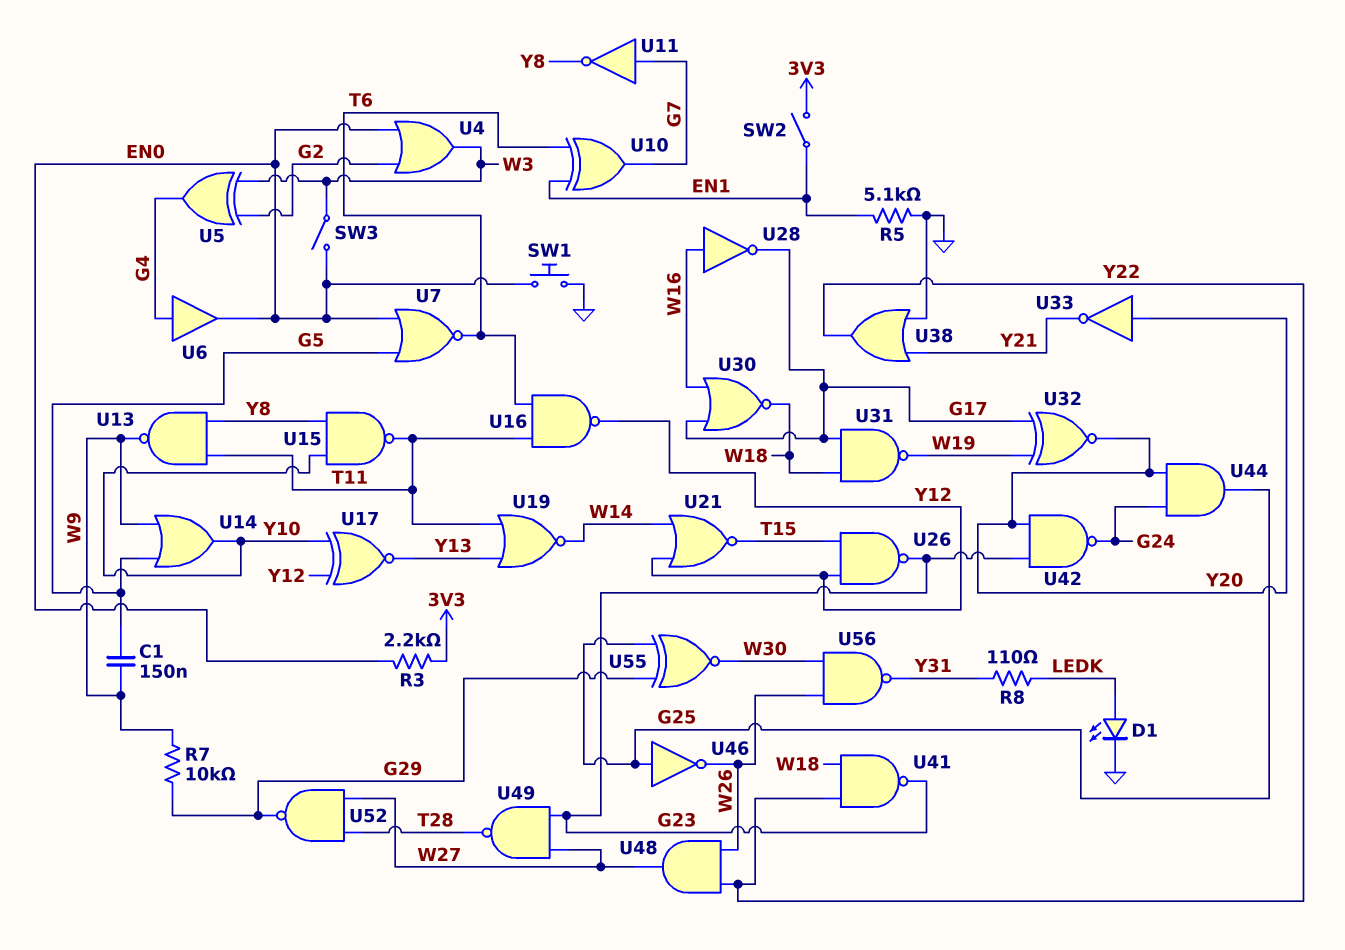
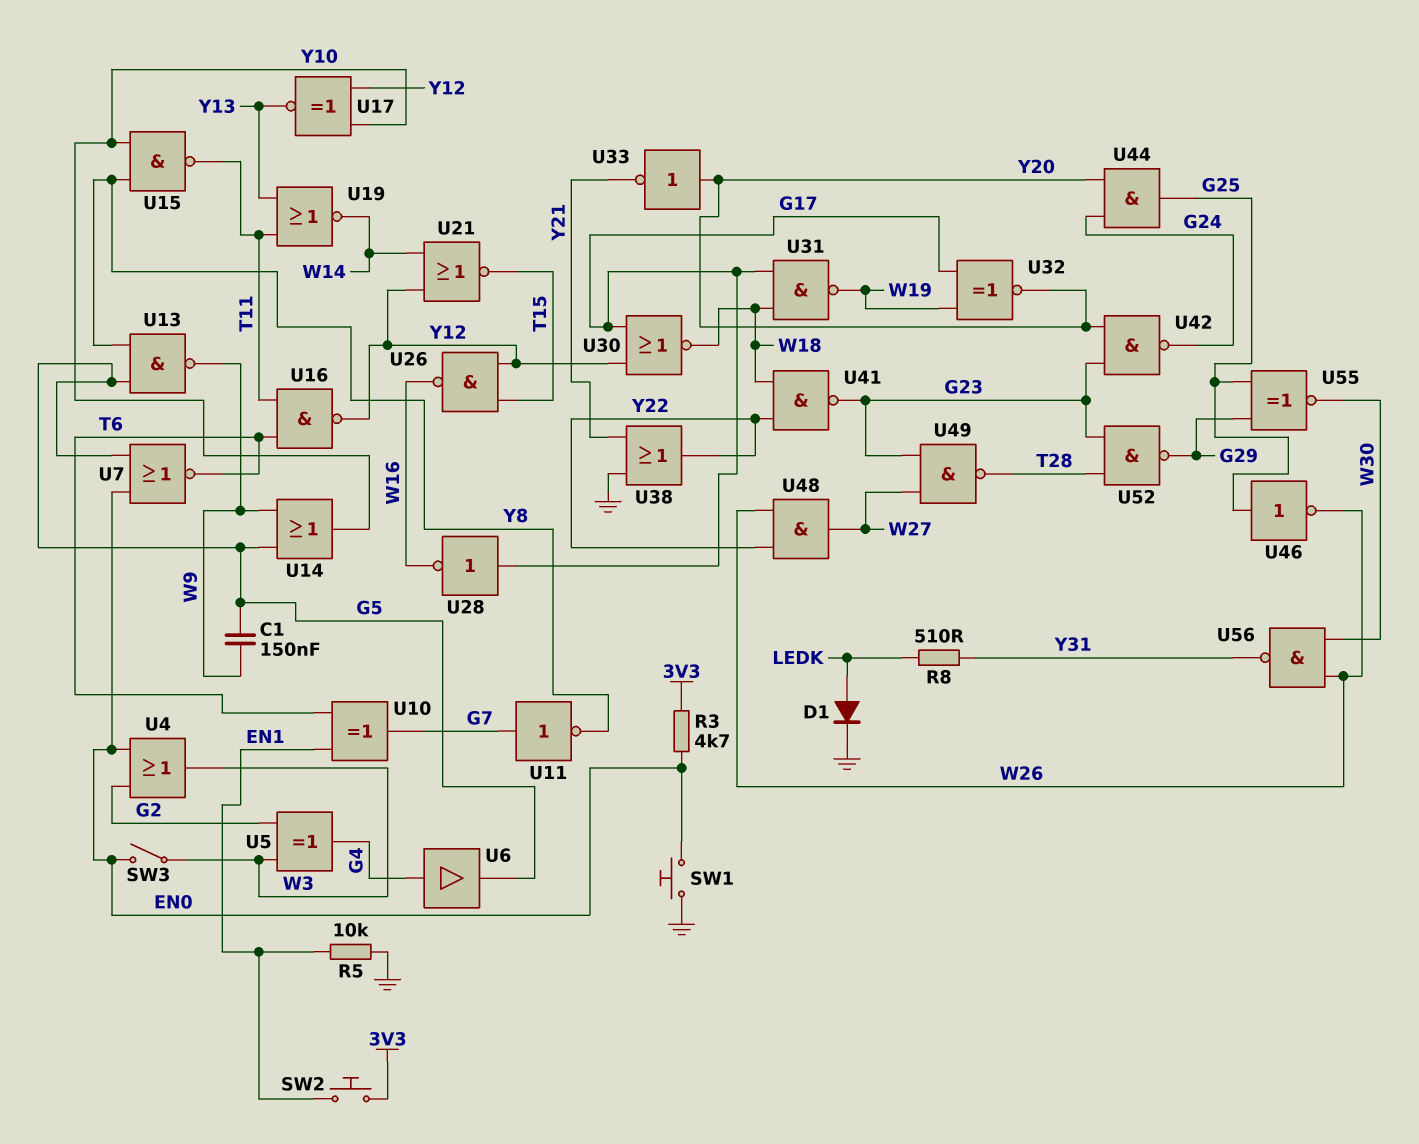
D1: LED (A LEDK, K GND) -> diode (A LEDK, K GND)
R3: 2.2k (3V3, EN0) -> 4.7k (3V3, EN0)
R5: 5.1k (EN1, GND) -> 10k (EN1, GND)
R7: 10k (G29, W9) -> none
R8: 110 (LEDK, Y31) -> 510 (LEDK, Y31)
SW2: switch (3V3, EN1) -> button (3V3, EN1)
U6: buffer (in G4, out EN0) -> buffer (in G4, out G5)
U13: NAND (in T11, in Y8, out W9) -> NAND (in G5, in Y8, out W9)
U26: NAND (in T15, in Y12, out G23) -> NAND (in T15, in Y12, out W16)
U28: NOT (in W16, out G17) -> NOT (in G17, out W16)
U30: NOR (in G17, in W16, out W18) -> NOR (in G17, in Y12, out W18)
U52: NAND (in T28, in W27, out G29) -> NAND (in G23, in T28, out G29)

